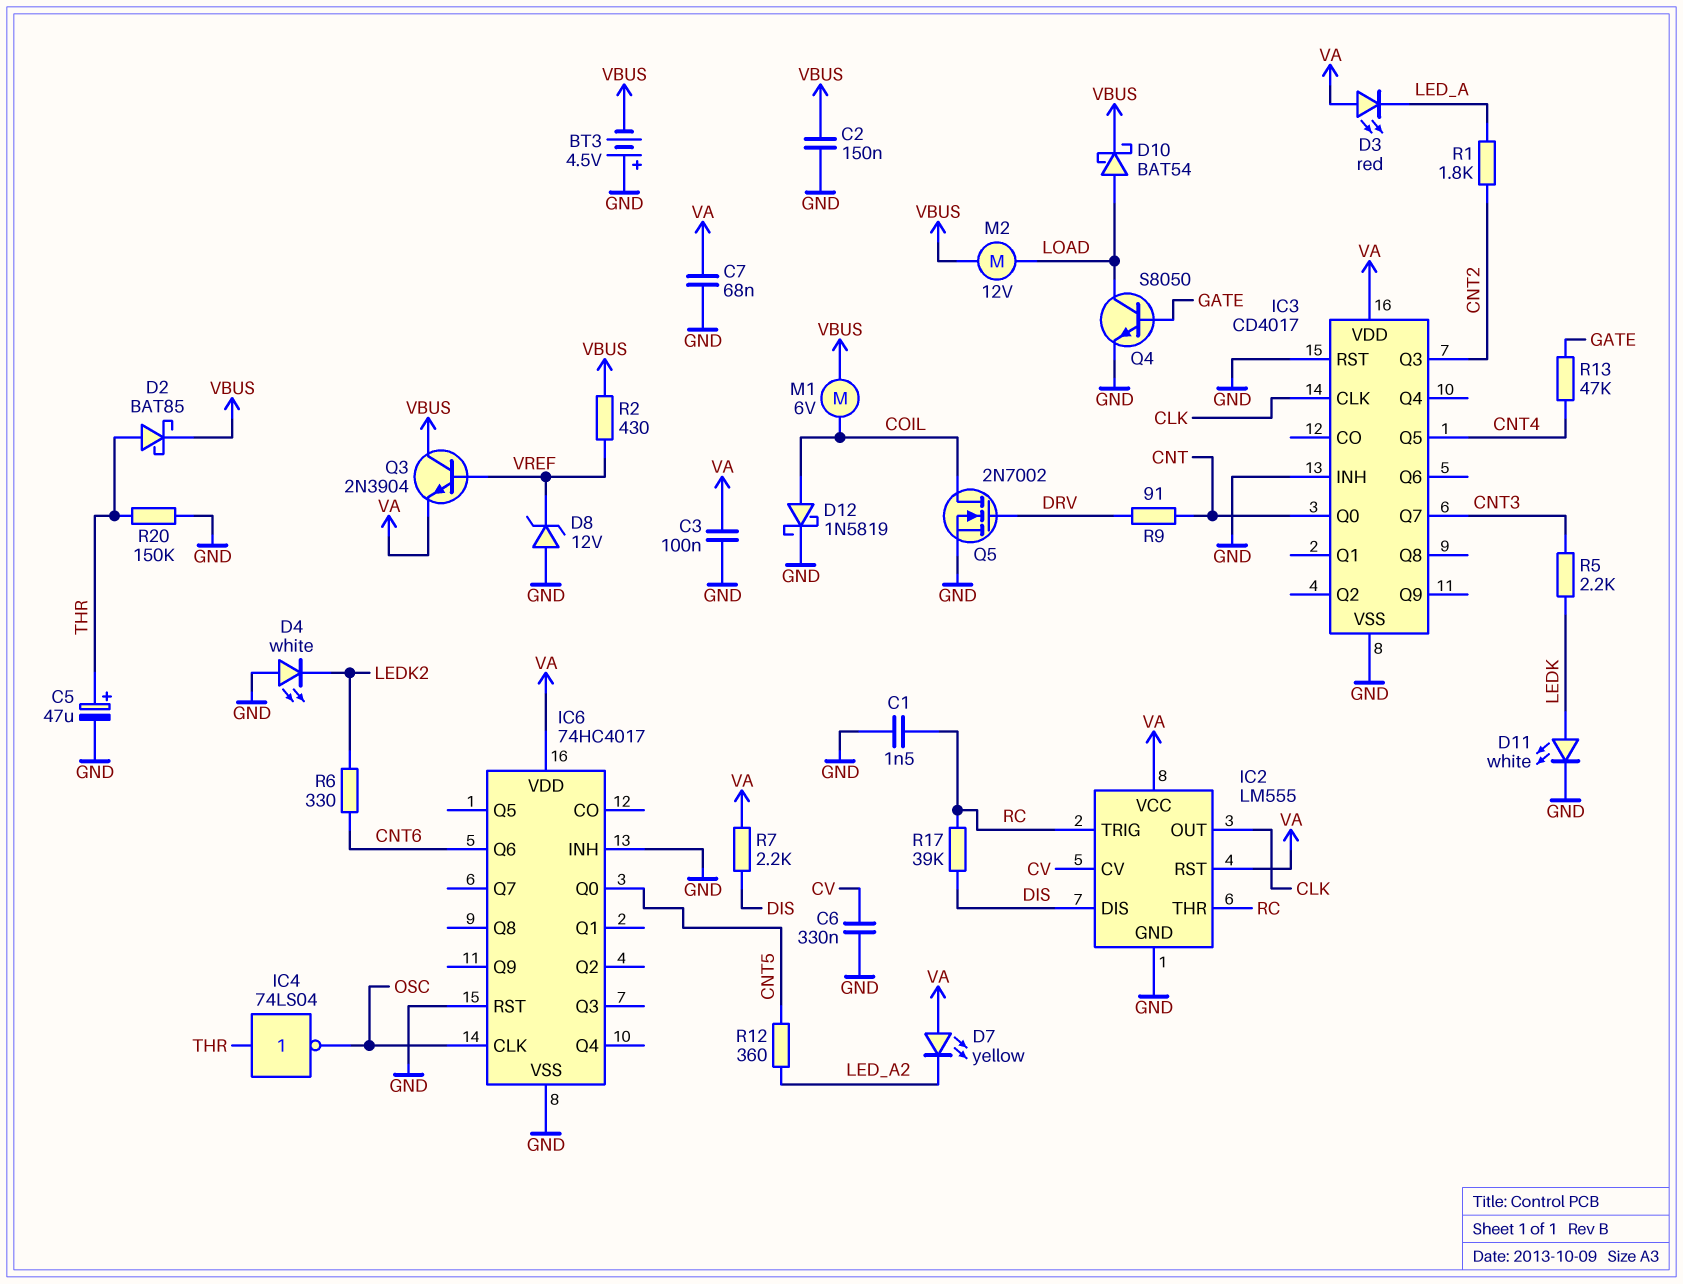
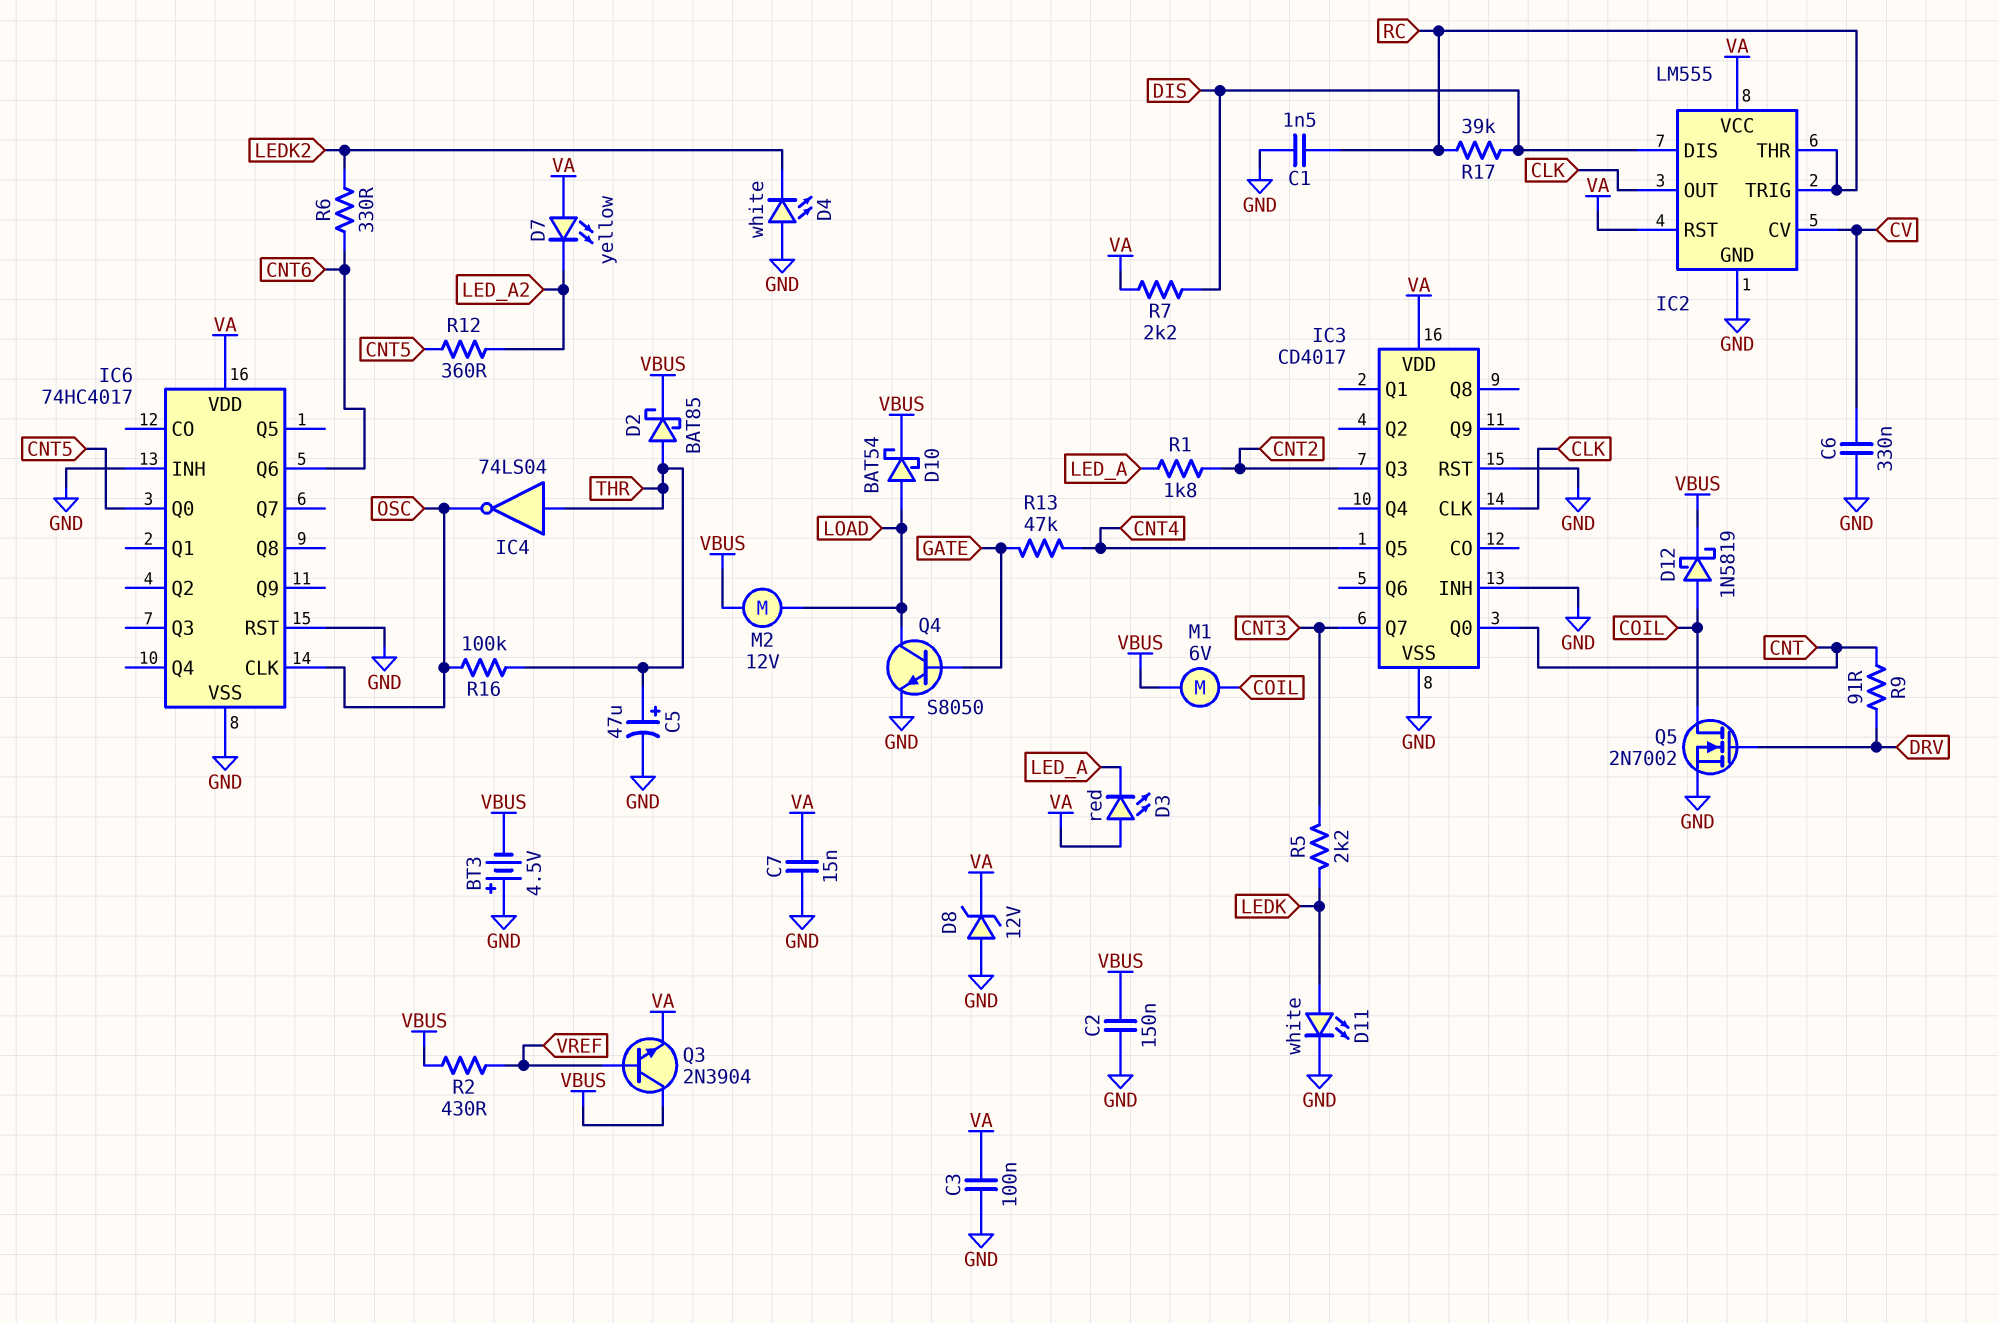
C7: 68nF (GND, VA) -> 15nF (GND, VA)
D8: zener 12V (A GND, K VREF) -> zener 12V (A GND, K VA)
D12: schottky 1N5819 (A COIL, K GND) -> schottky 1N5819 (A COIL, K VBUS)
R16: none -> 100k (OSC, THR)
R20: 150k (GND, THR) -> none

